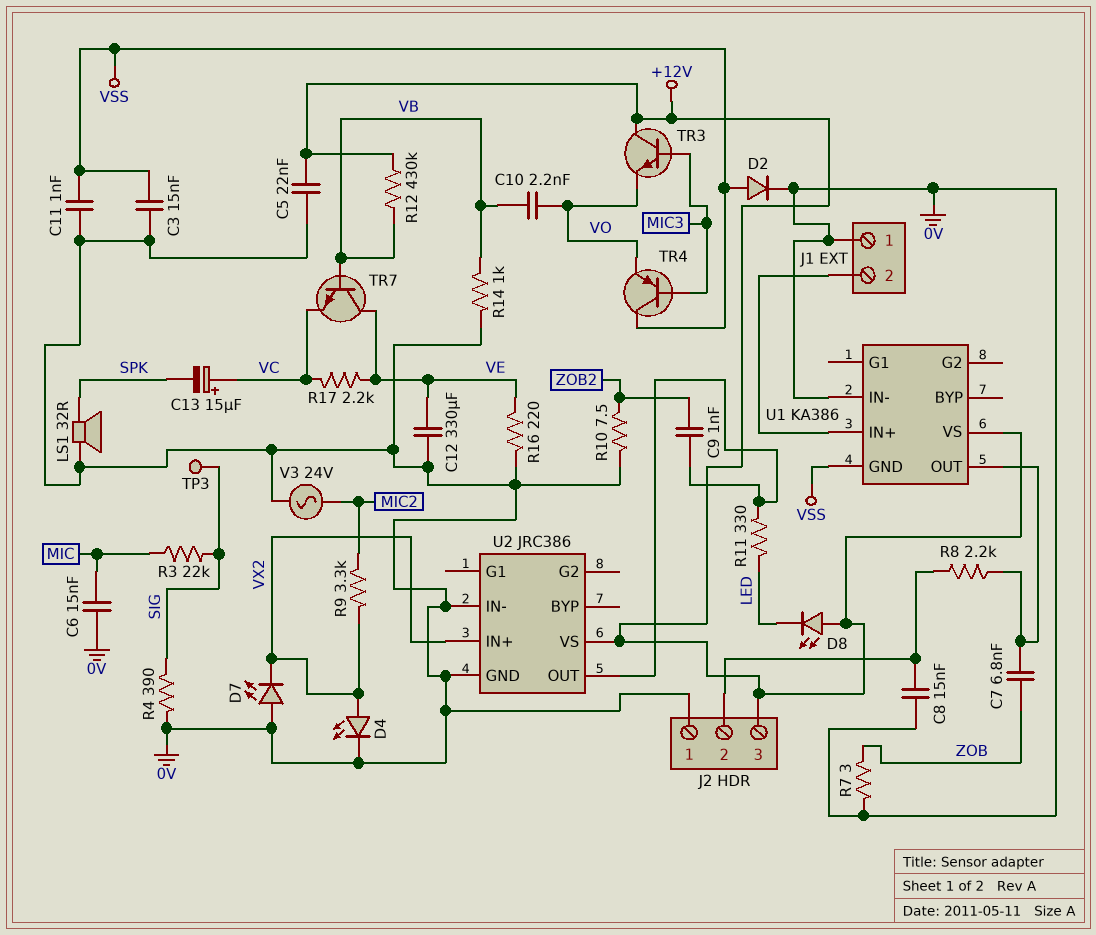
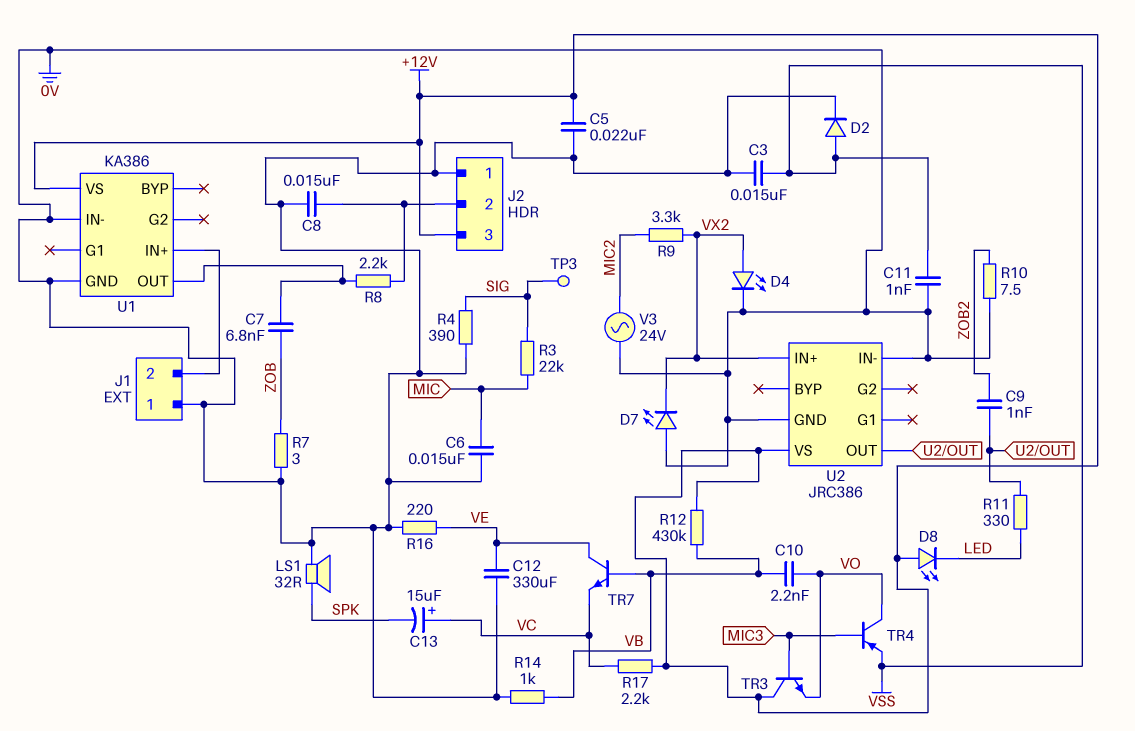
R17: 2.2k (VC, VE) -> 2.2k (+12V, VC)
TR4: PNP (B MIC3, C VSS, E VO) -> PNP (B MIC3, C VO, E VSS)
U1 pin GND: VSS -> 0V

